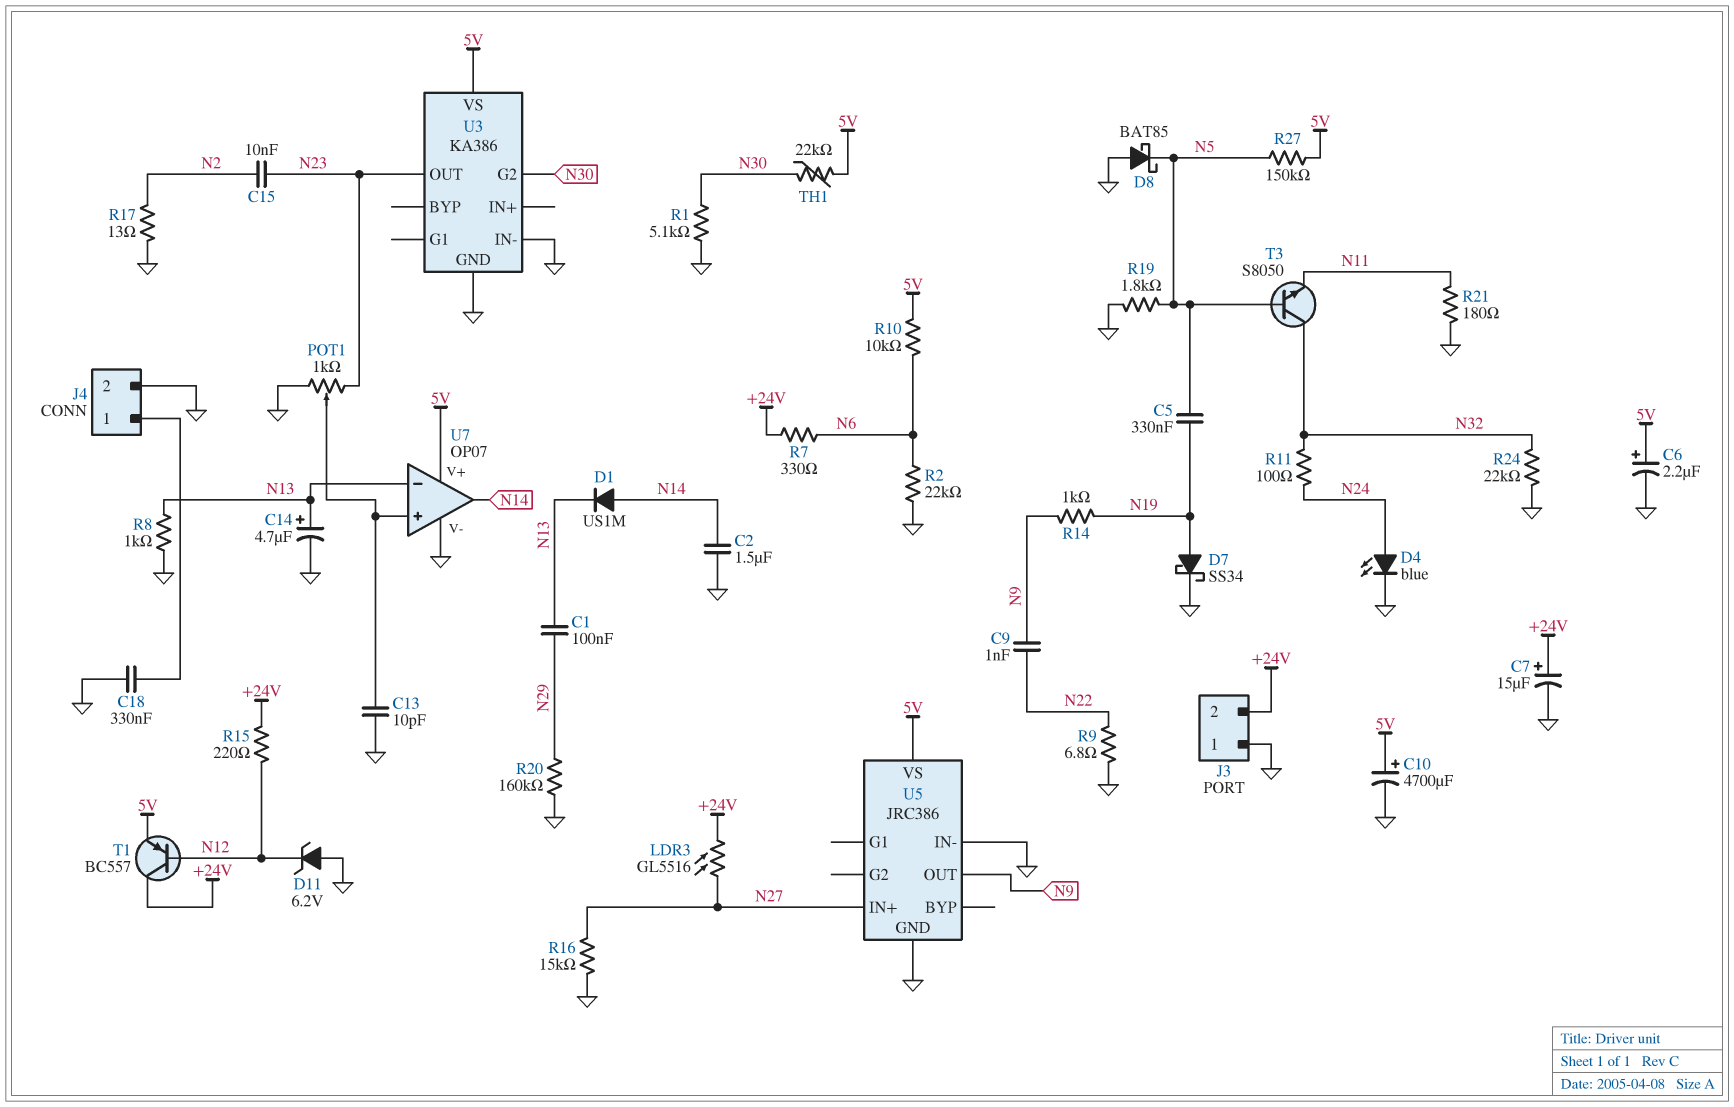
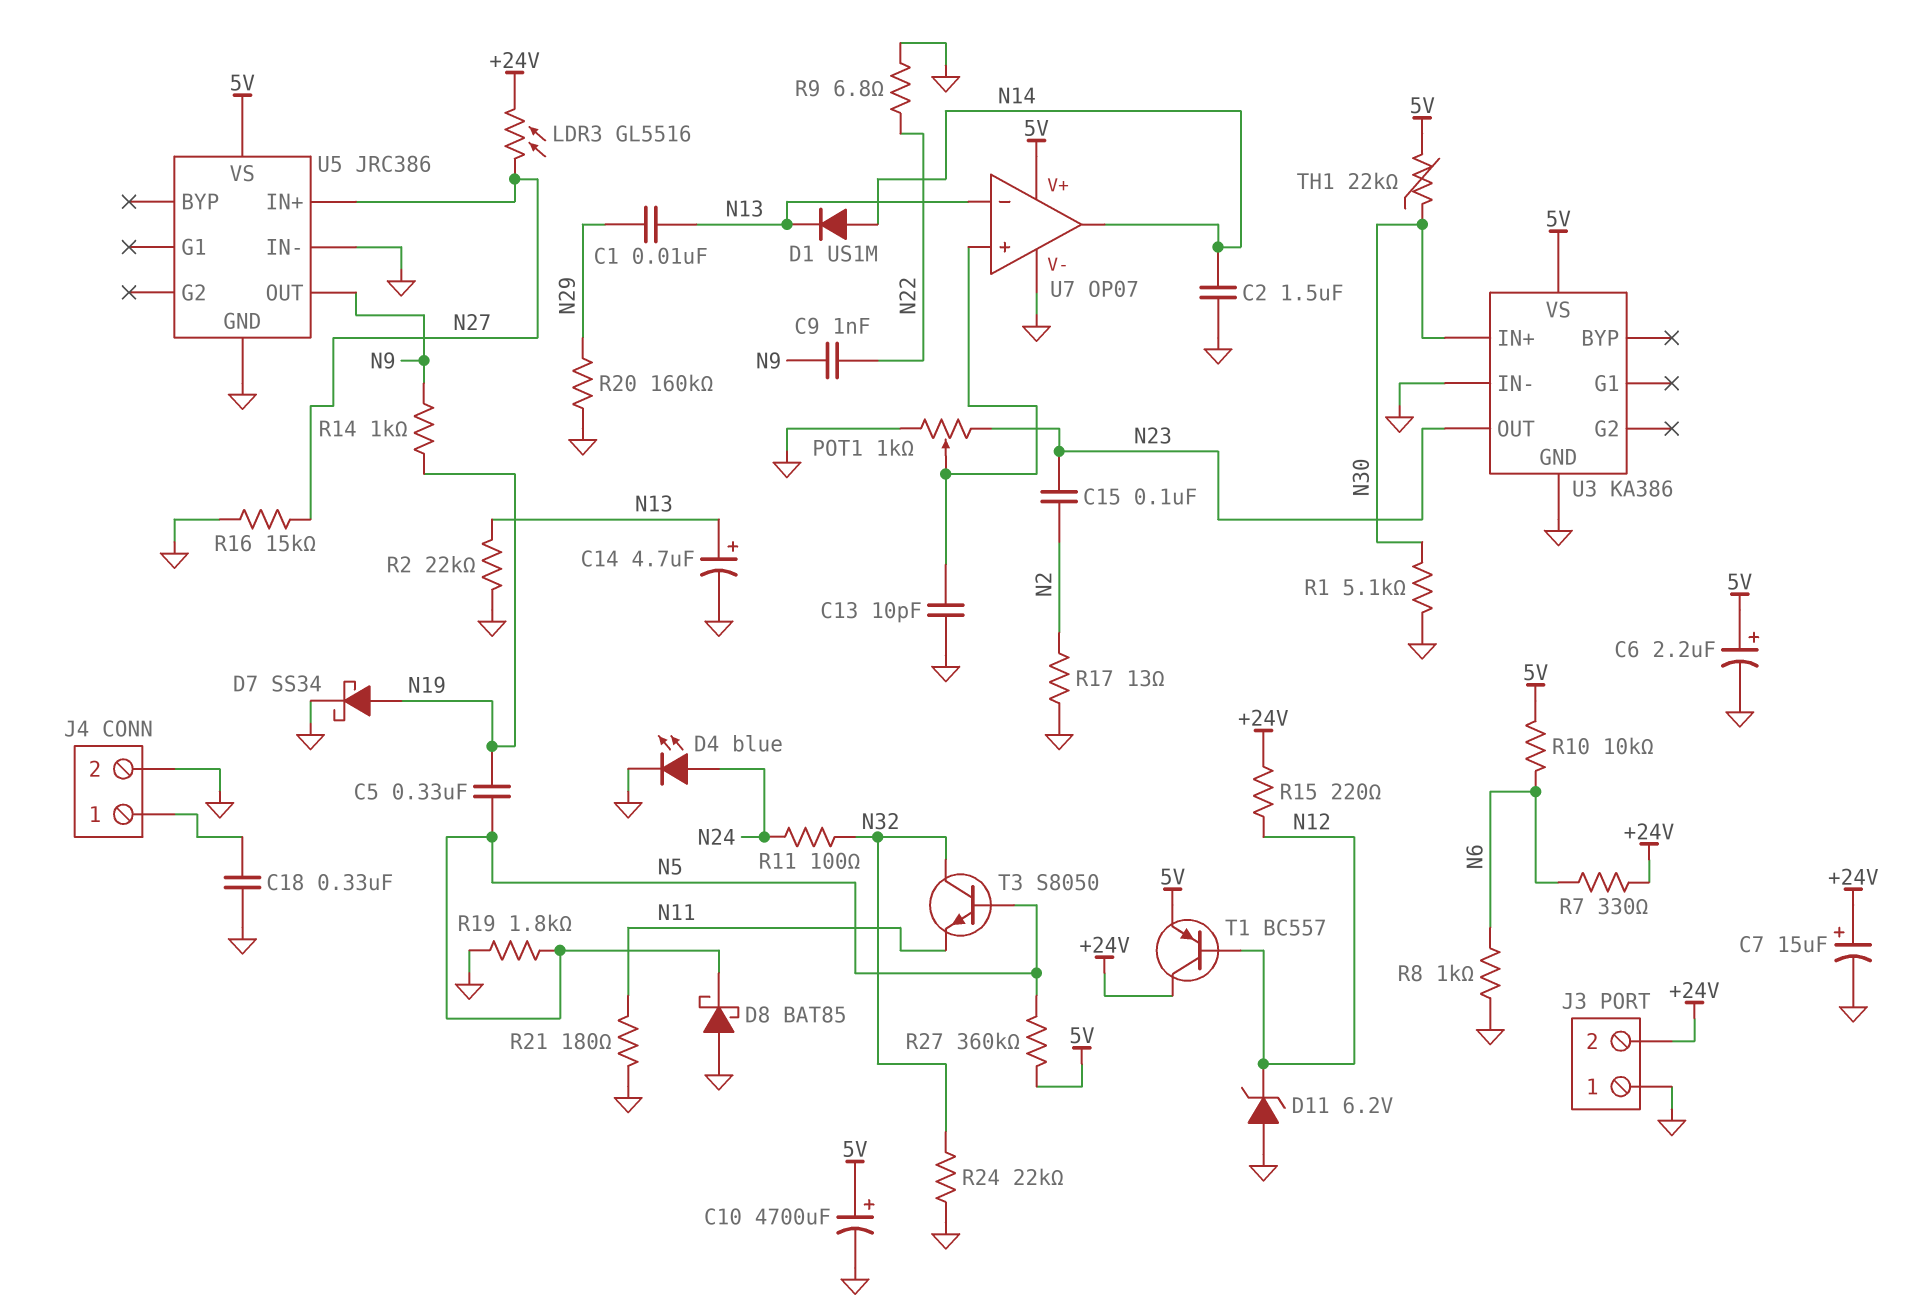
C1: 100nF (N13, N29) -> 10nF (N13, N29)
C15: 10nF (N2, N23) -> 100nF (N2, N23)
R2: 22k (GND, N6) -> 22k (GND, N13)
R8: 1k (GND, N13) -> 1k (GND, N6)
R27: 150k (5V, N5) -> 360k (5V, N5)
U3 pin G2: N30 -> none
U3 pin IN+: none -> N30

